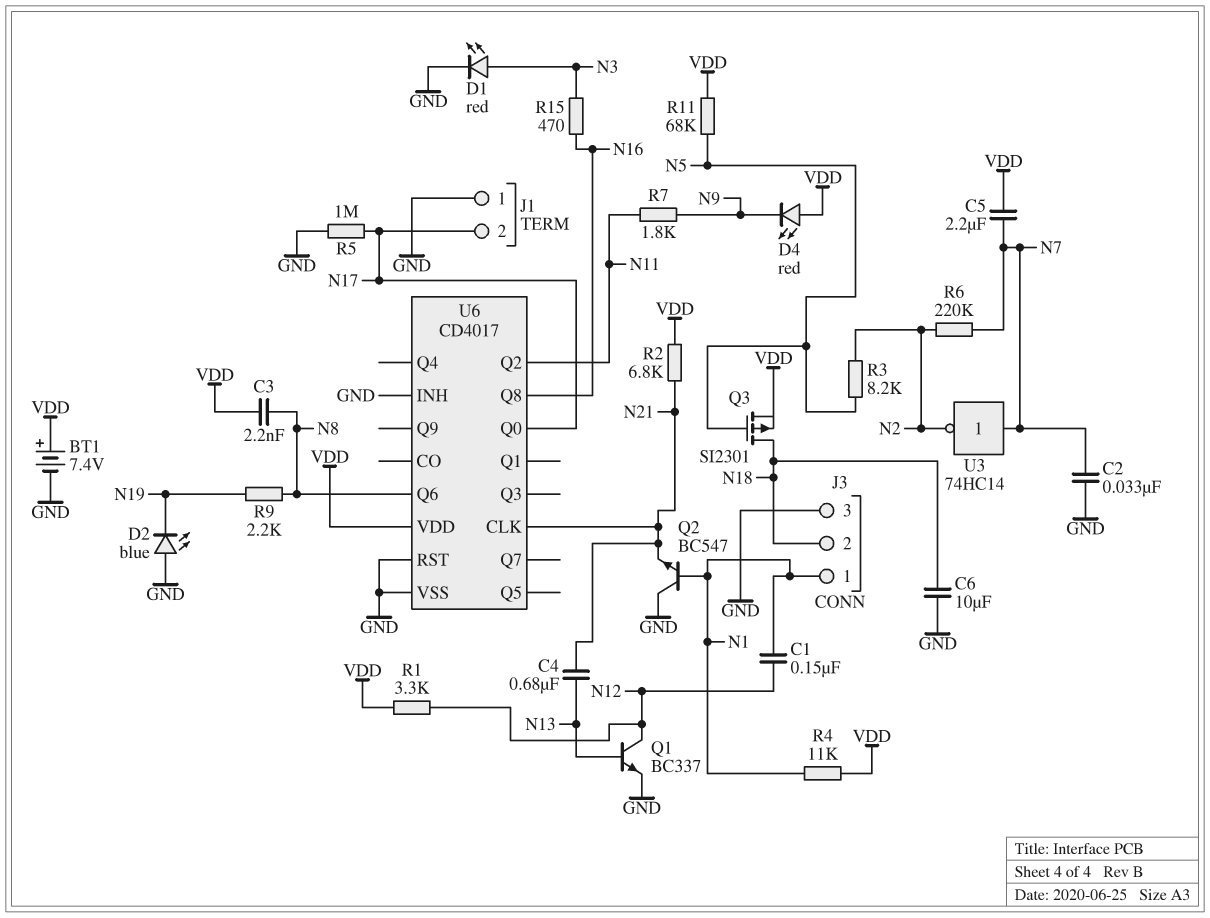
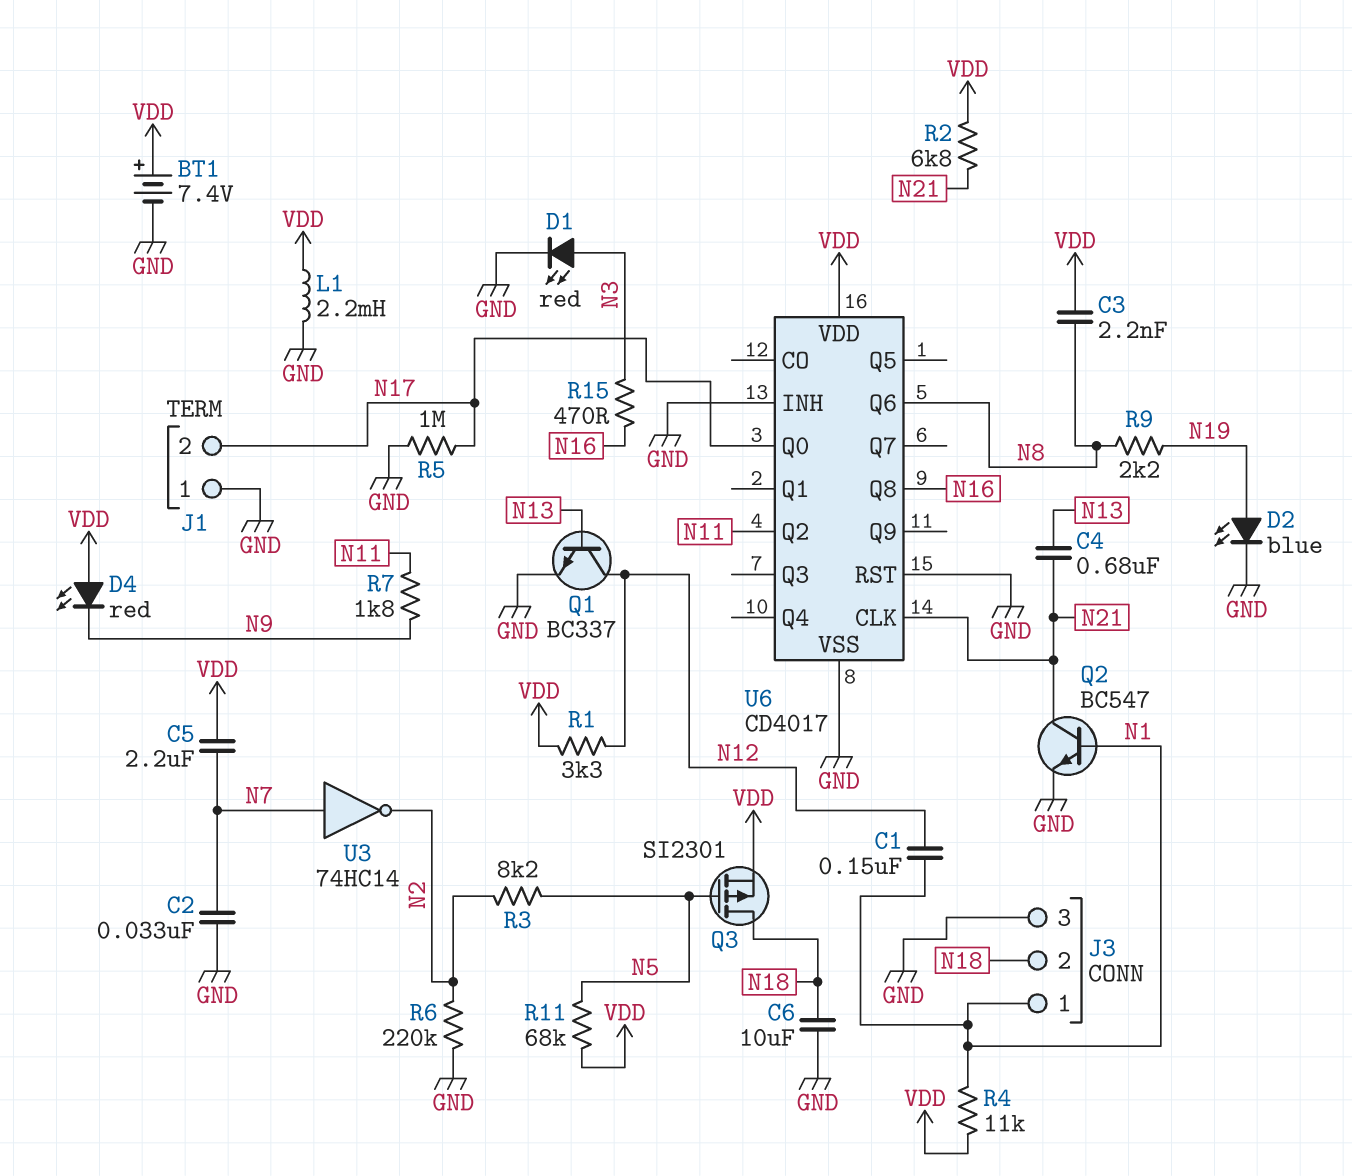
D2: LED blue (A GND, K N19) -> LED blue (A N19, K GND)
L1: none -> 2.2mH (GND, VDD)
Q2: NPN BC547 (B N1, C GND, E N21) -> NPN BC547 (B N1, C N21, E GND)
R6: 220k (N2, N7) -> 220k (GND, N2)

